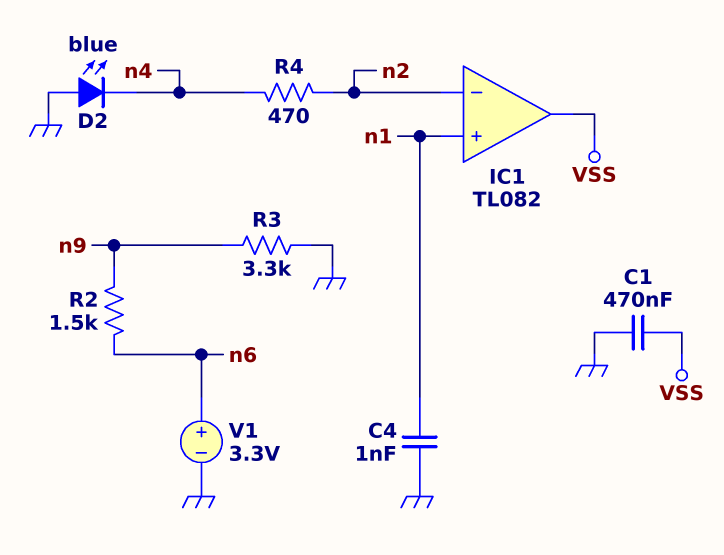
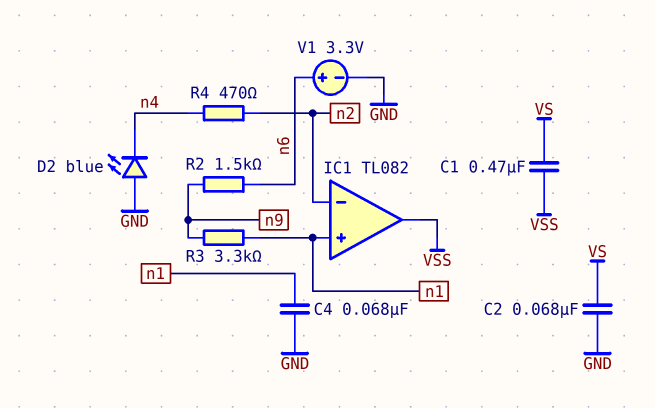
C1: 470nF (GND, VSS) -> 470nF (VS, VSS)
C2: none -> 68nF (GND, VS)
C4: 1nF (GND, n1) -> 68nF (GND, n1)
R3: 3.3k (GND, n9) -> 3.3k (n1, n9)

